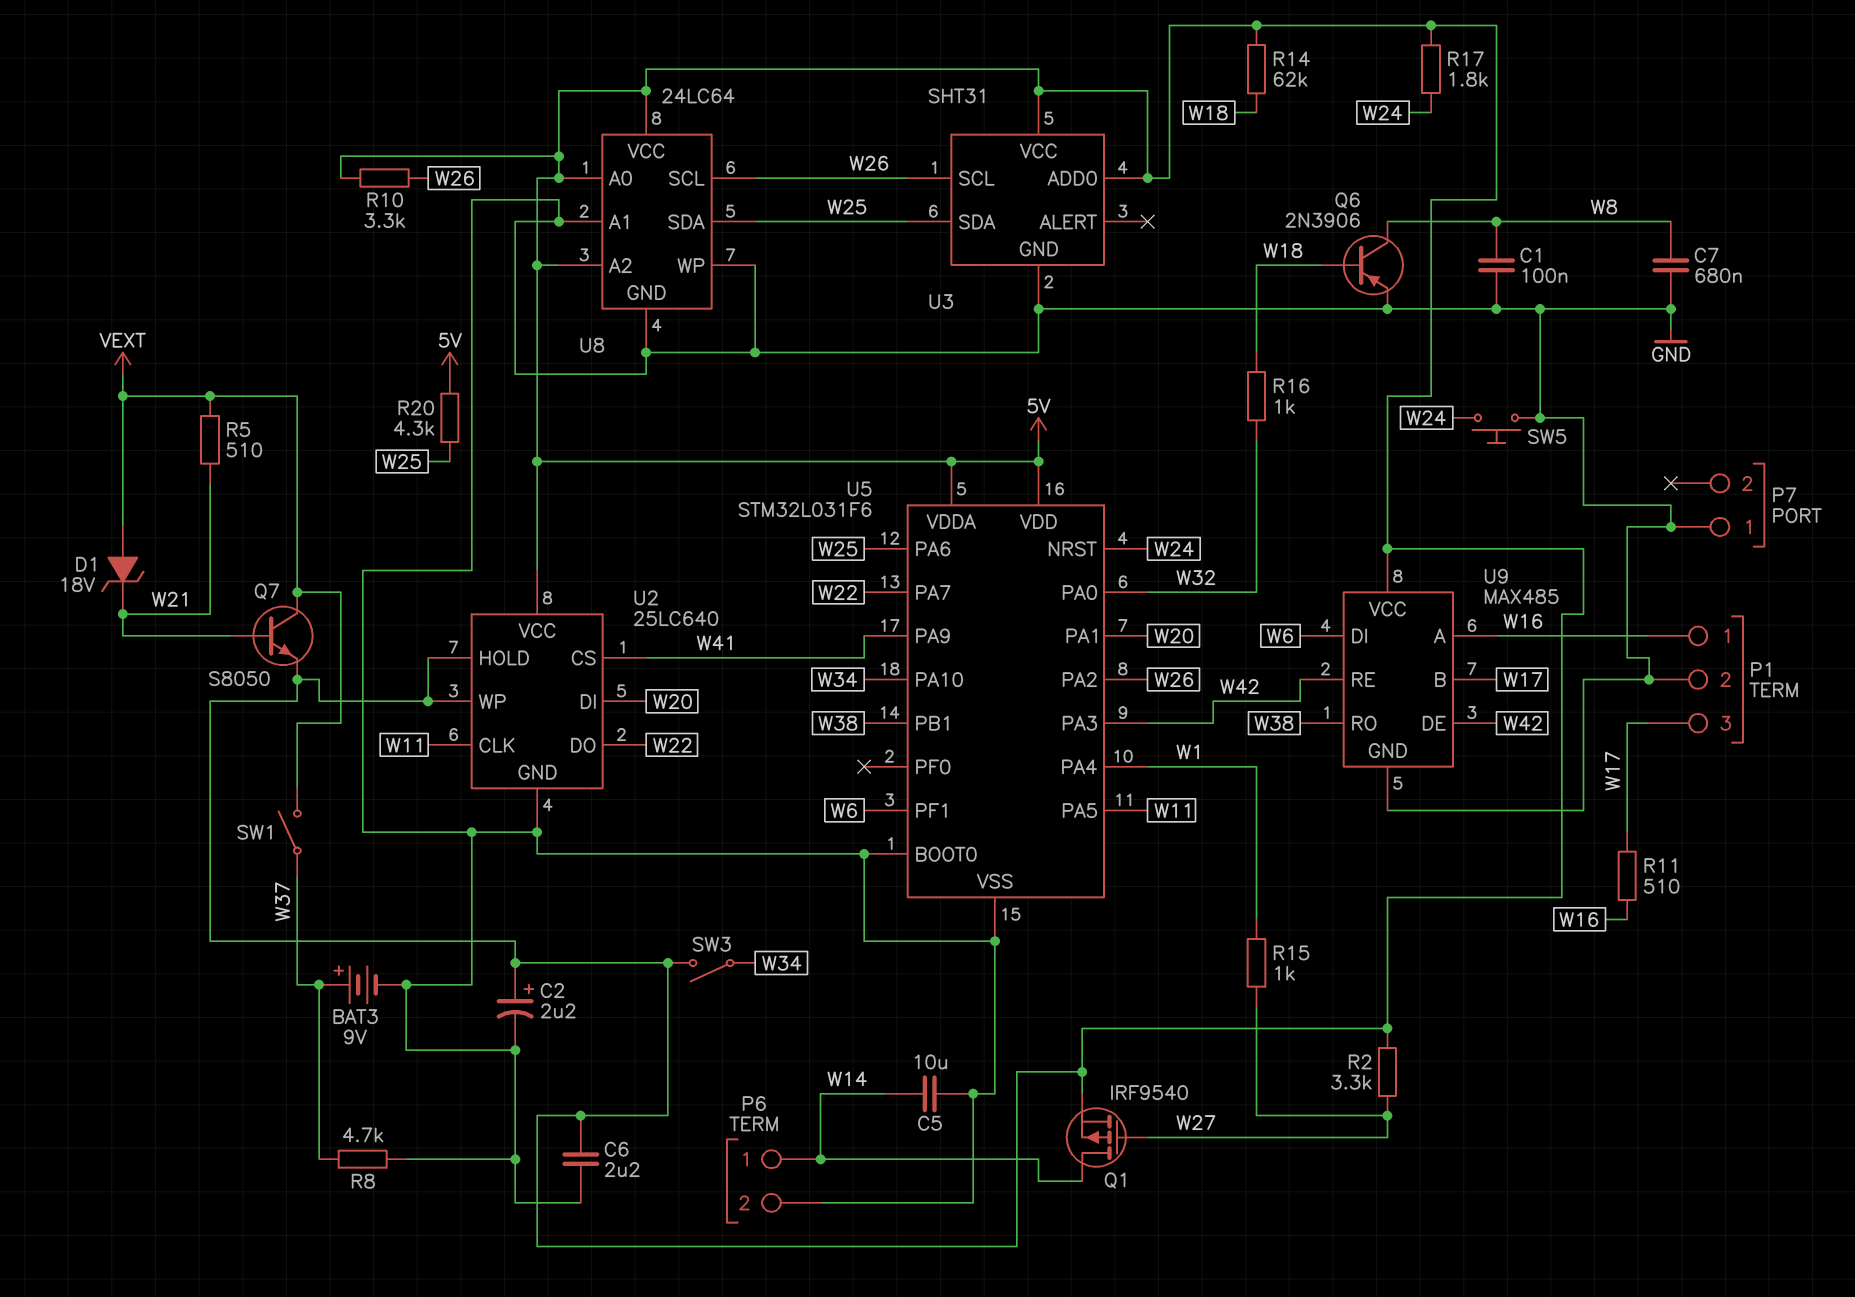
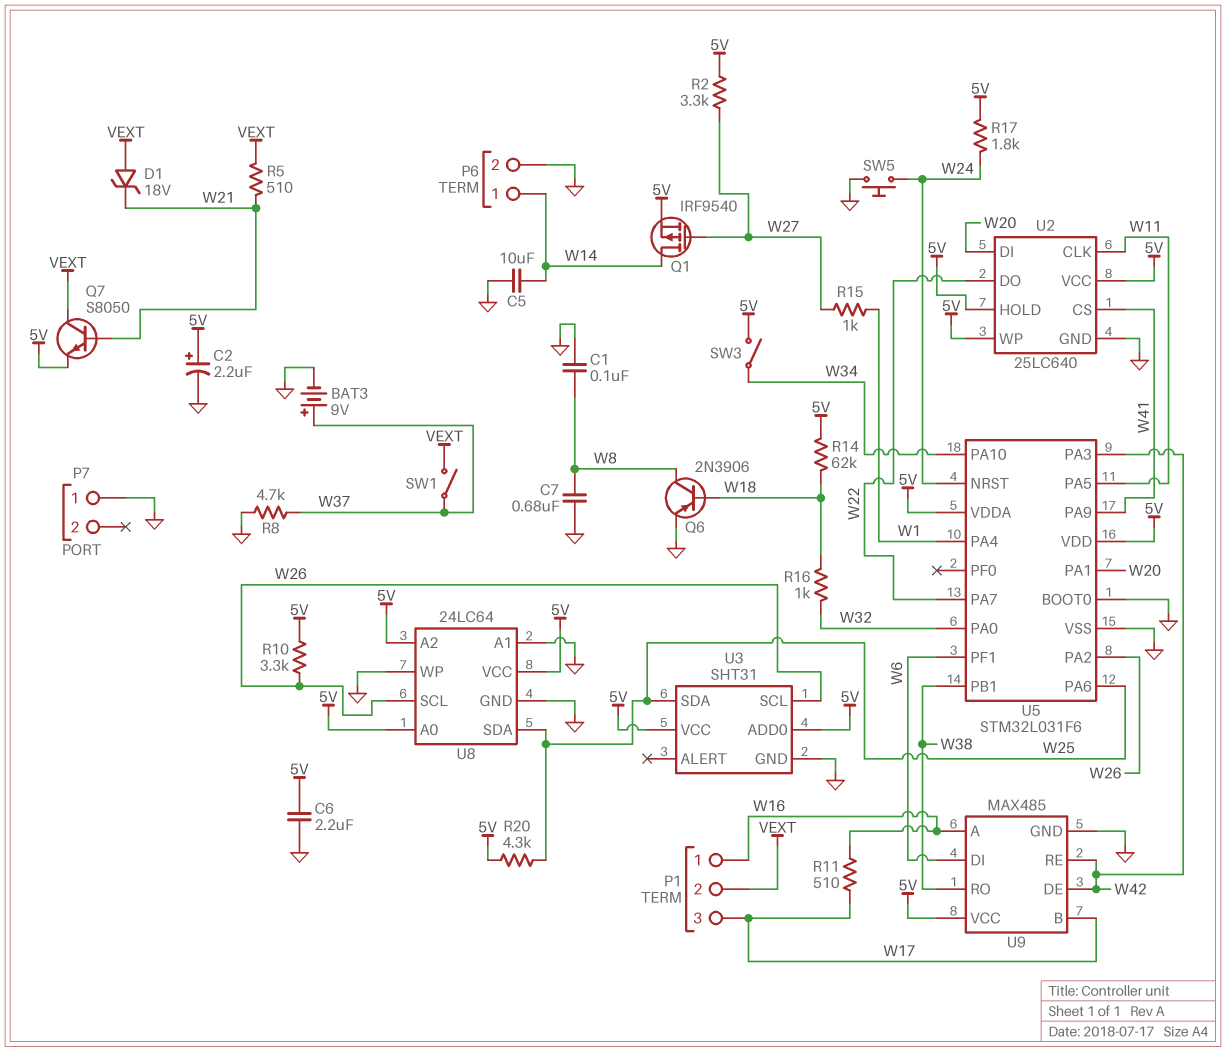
P1 pin 2: GND -> VEXT

